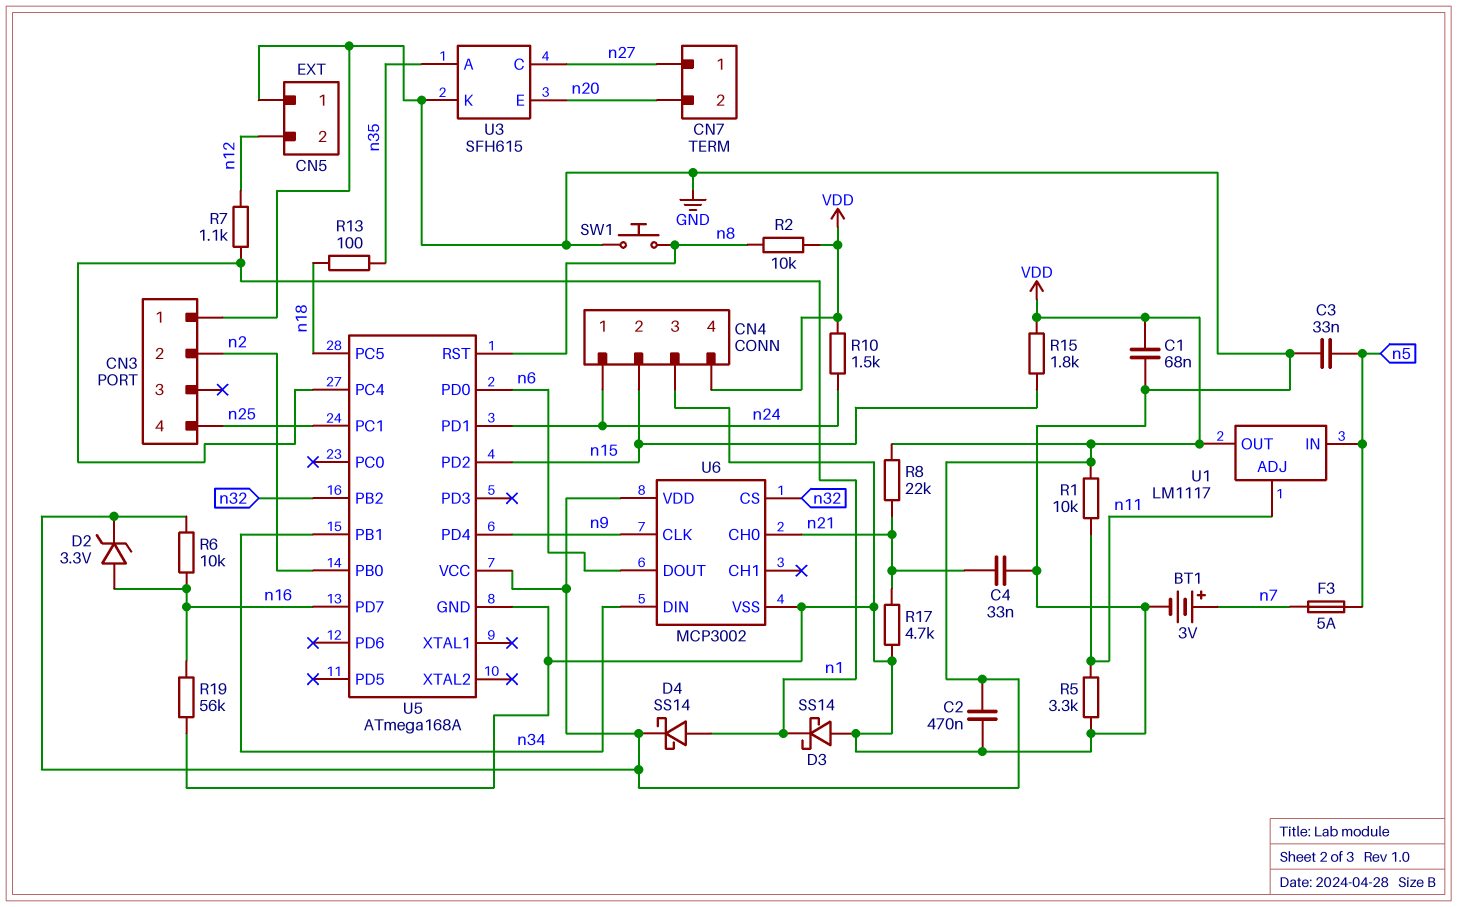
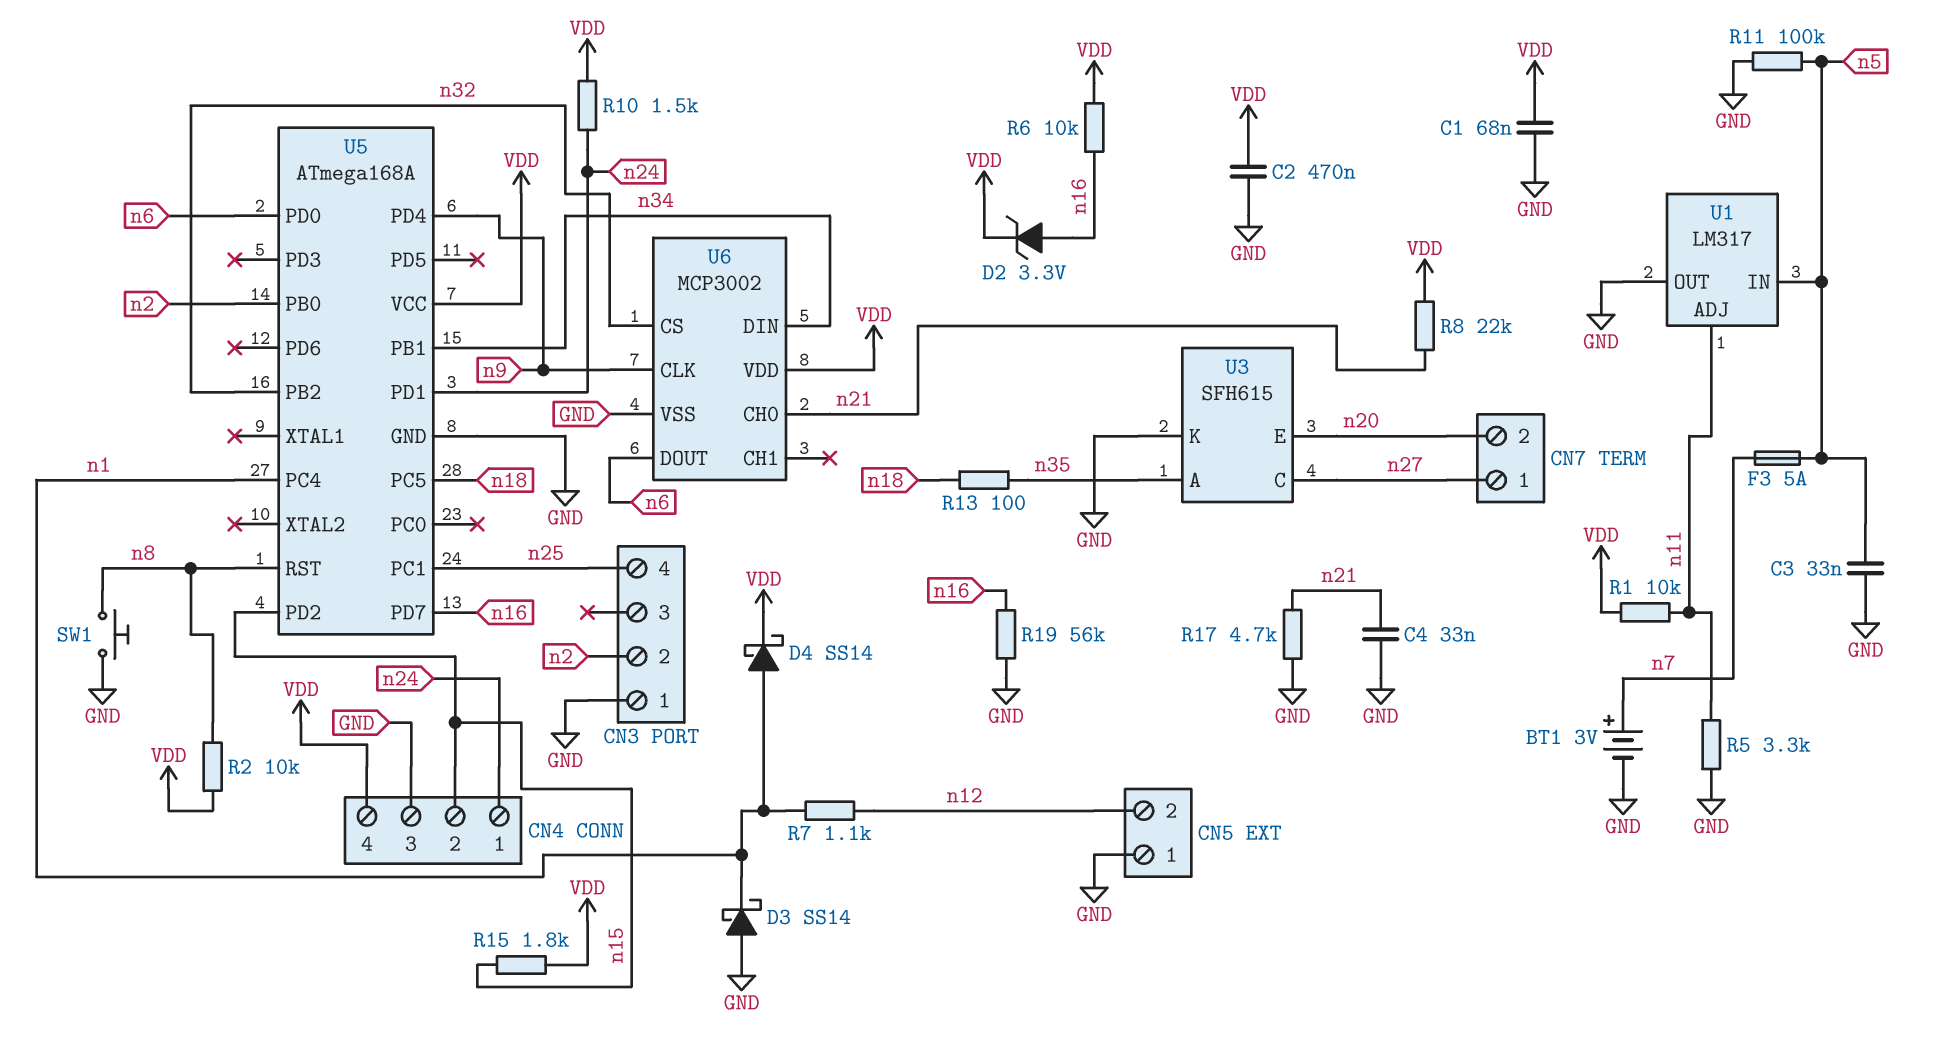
R11: none -> 100k (GND, n5)
U1: LM1117 -> LM317
U1 pin OUT: VDD -> GND

